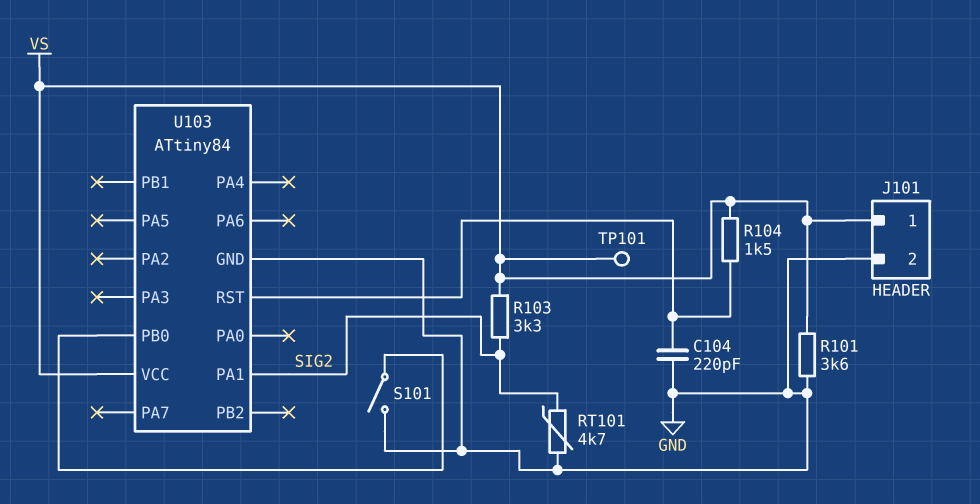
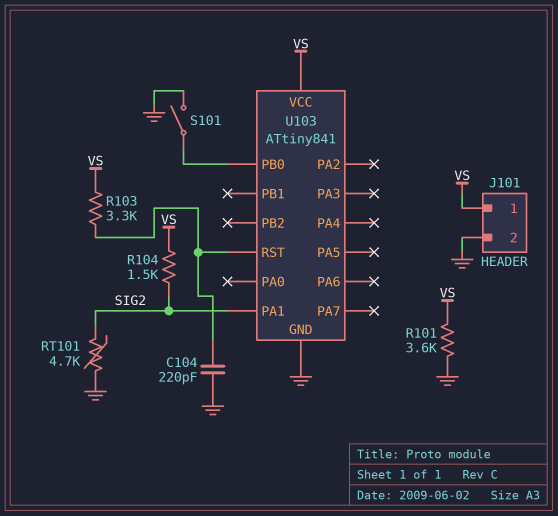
R103: 3.3k (SIG2, VS) -> 3.3k (U103/RST, VS)
R104: 1.5k (U103/RST, VS) -> 1.5k (SIG2, VS)
TP101: test point (VS) -> none
U103: ATtiny84 -> ATtiny841

